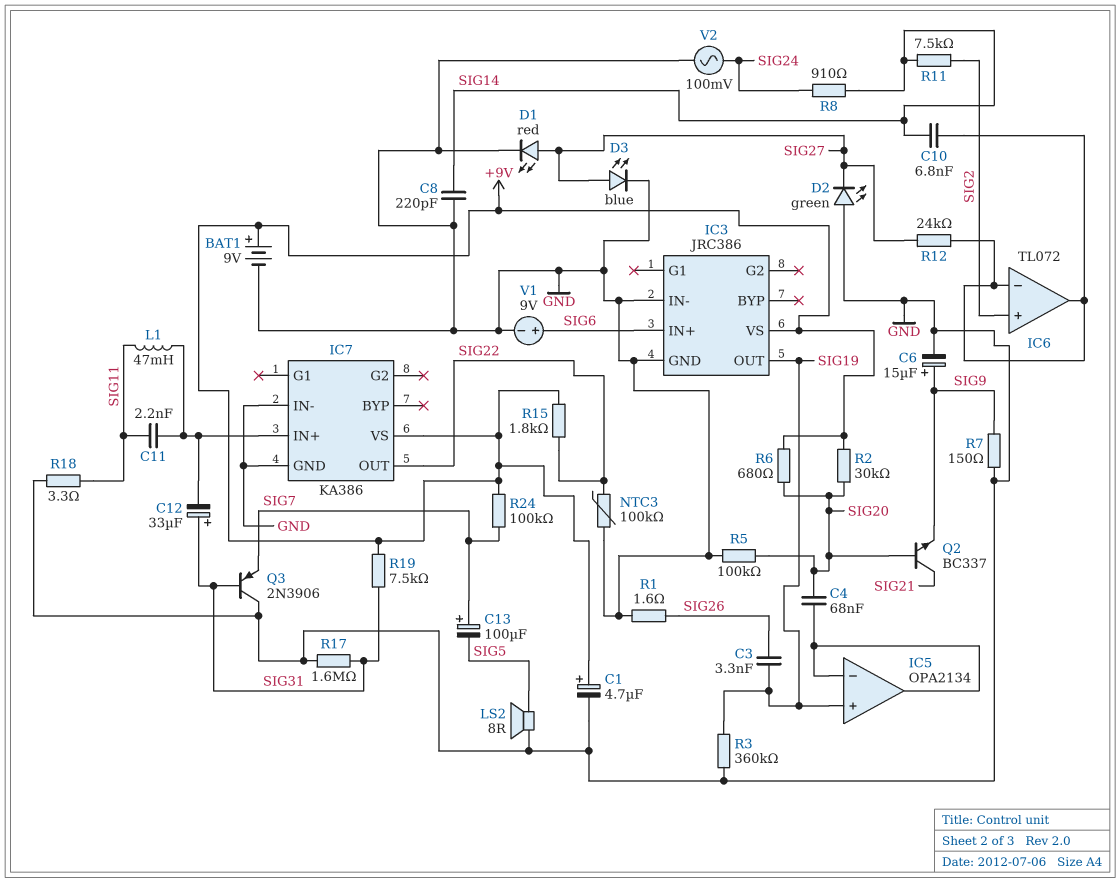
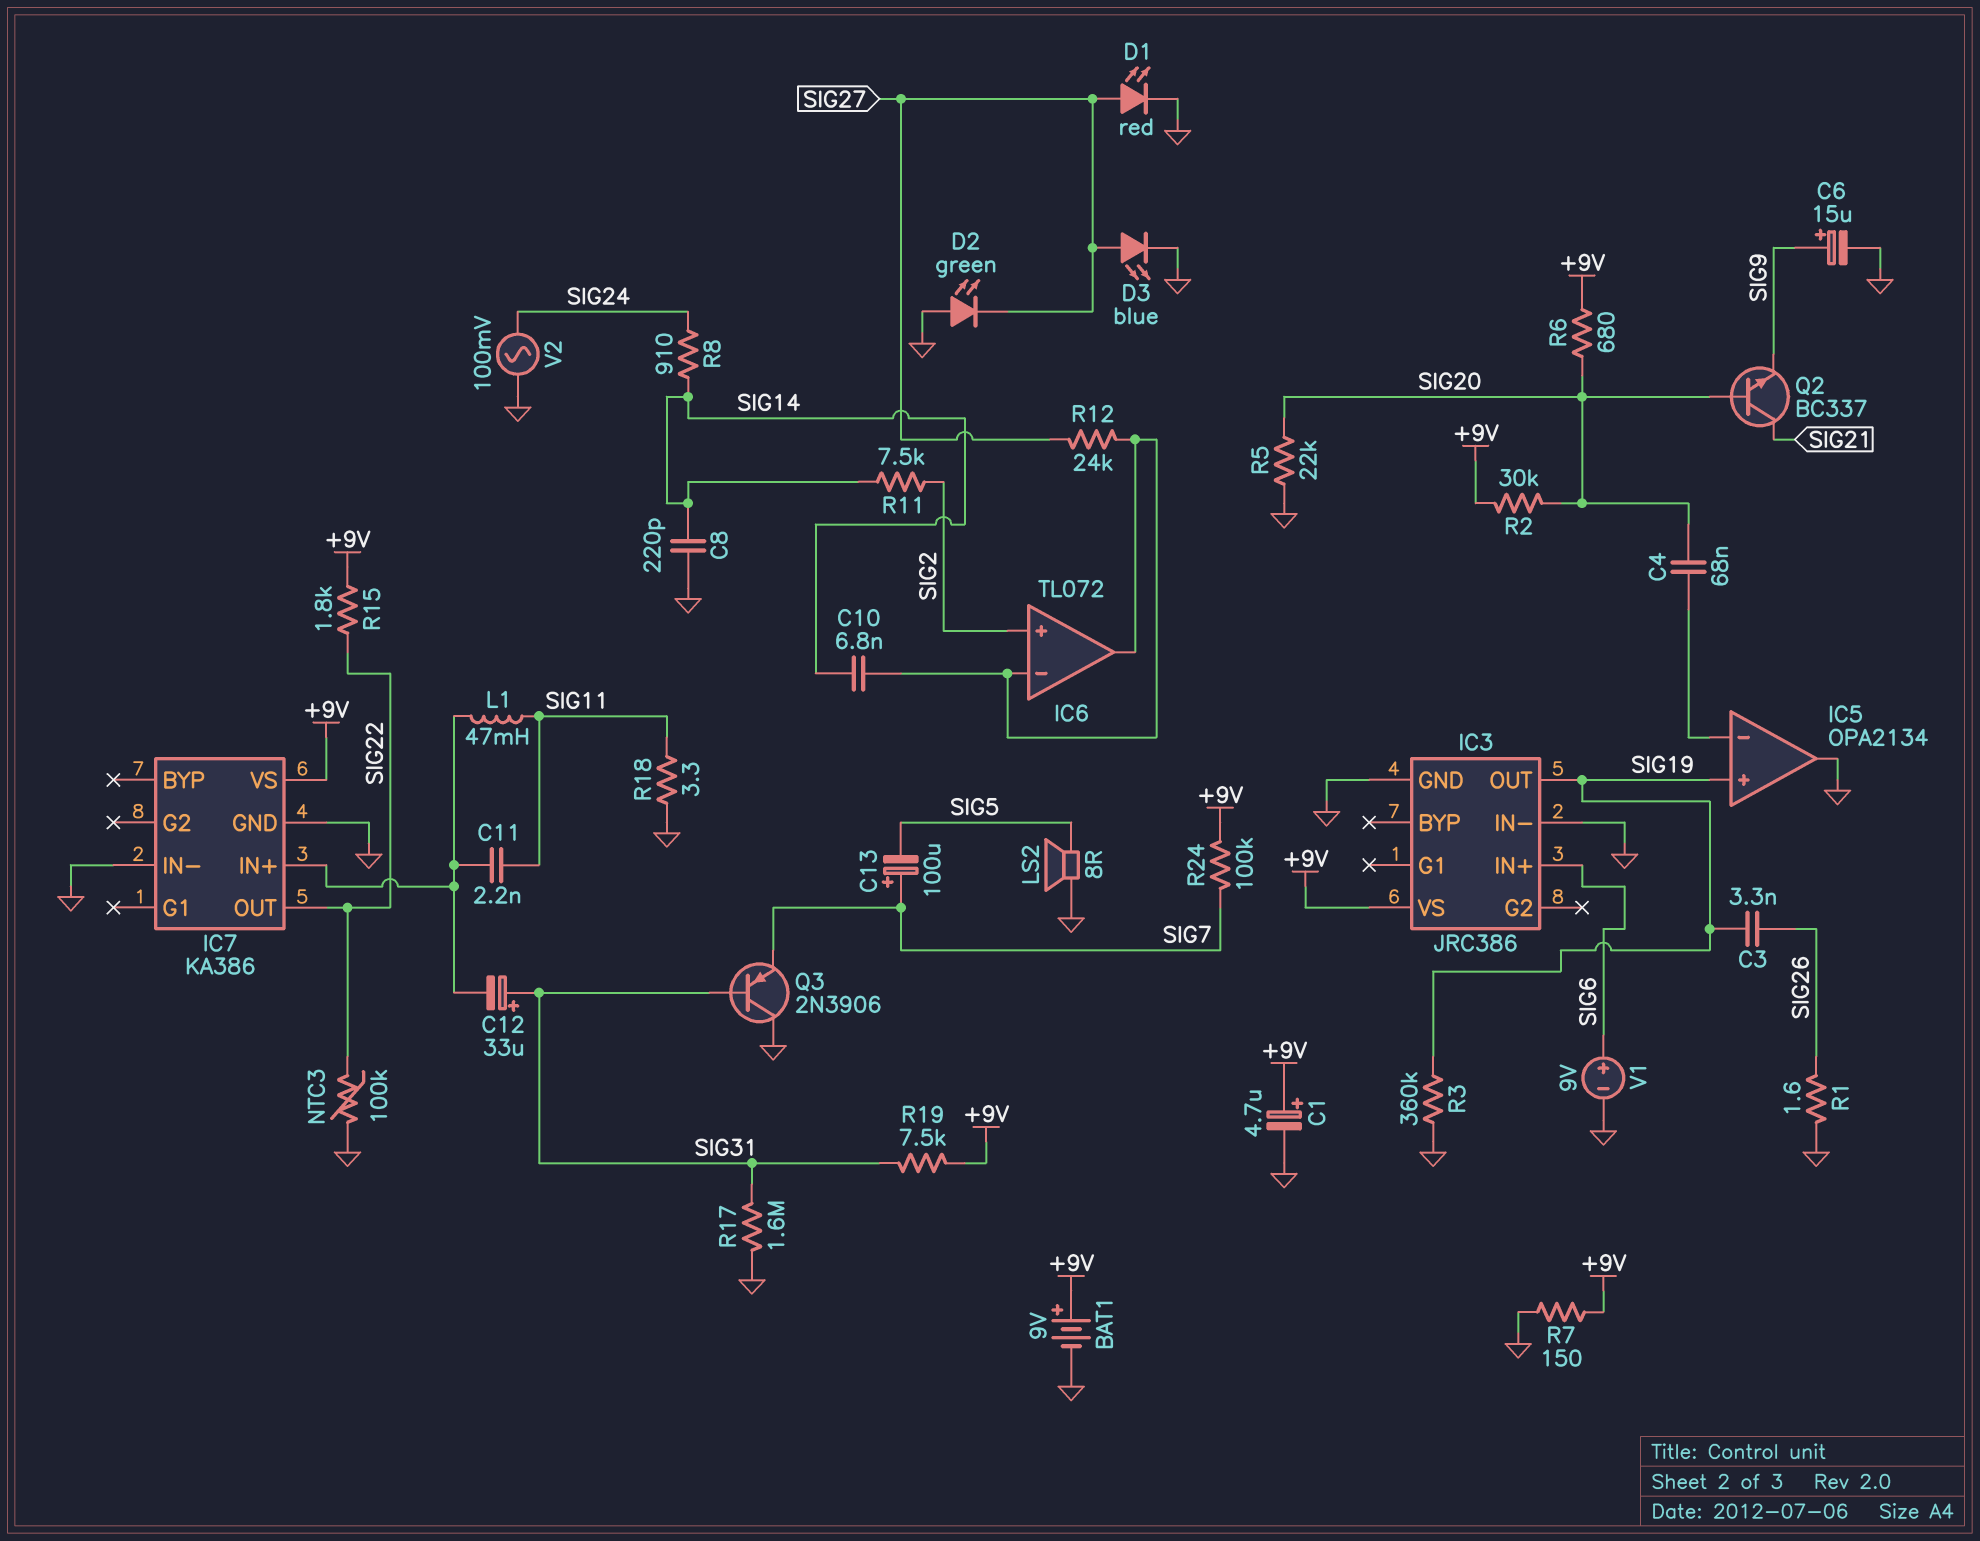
IC5 pin out: IC5/in- -> GND
R5: 100k (GND, SIG20) -> 22k (GND, SIG20)
R7: 150 (GND, SIG9) -> 150 (+9V, GND)

